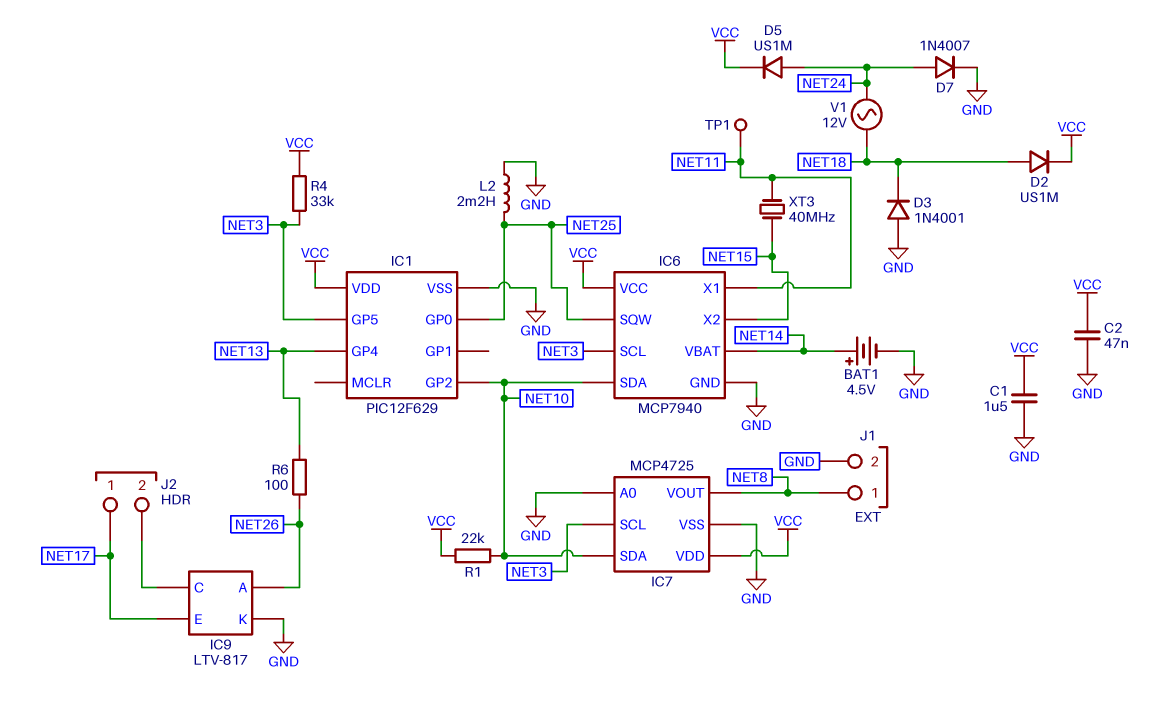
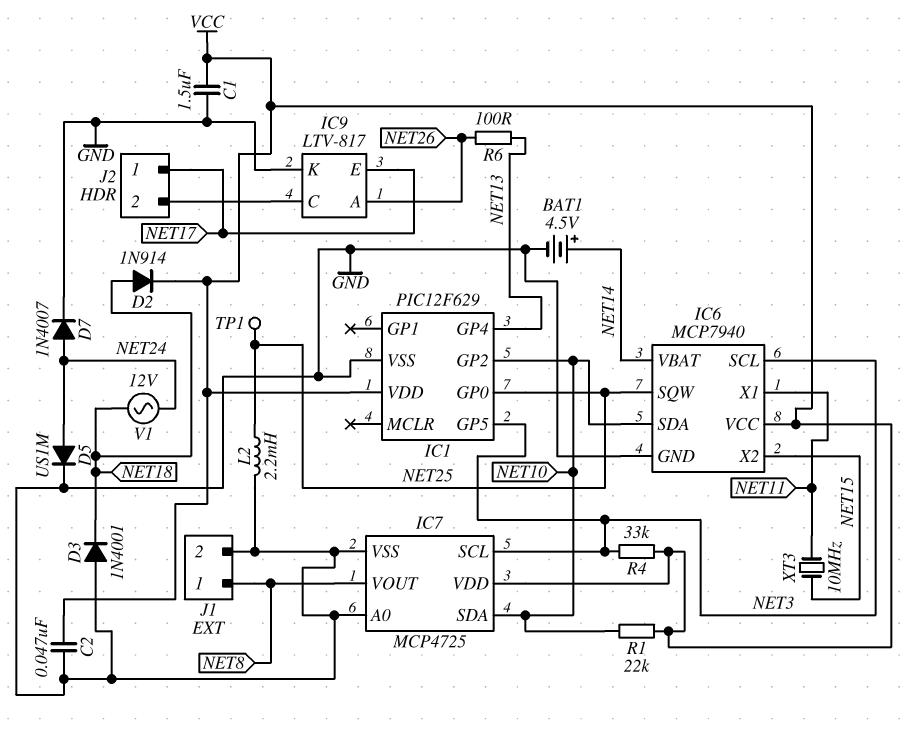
D2: diode US1M (A NET18, K VCC) -> diode 1N914 (A NET18, K VCC)
D5: diode US1M (A NET24, K VCC) -> diode US1M (A NET24, K GND)
TP1: test point (NET11) -> test point (NET25)
XT3: 40MHz (NET11, NET15) -> 10MHz (NET11, NET15)

